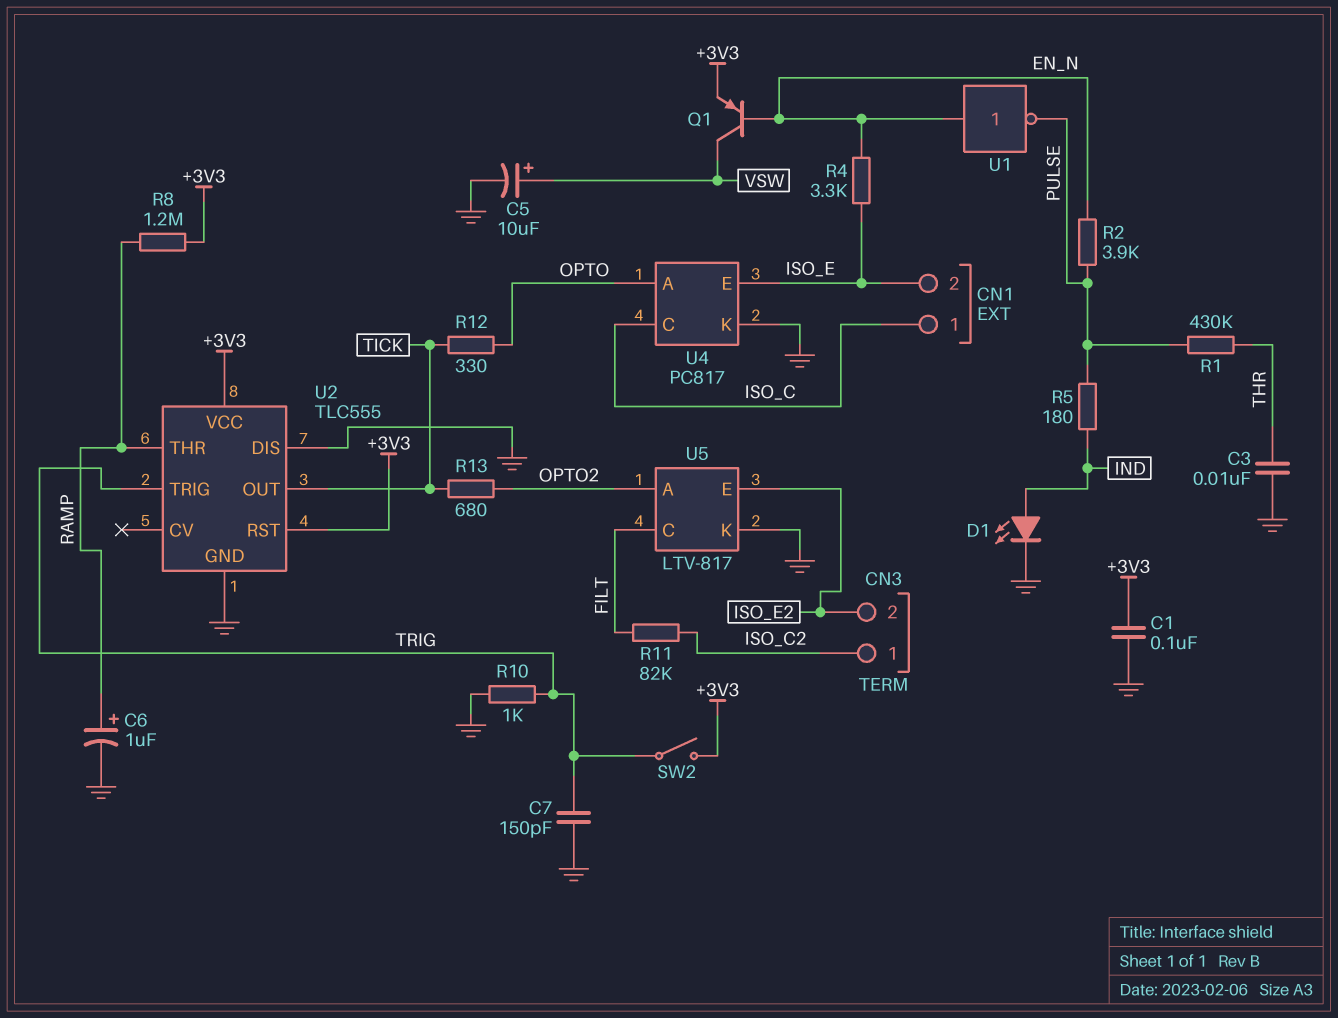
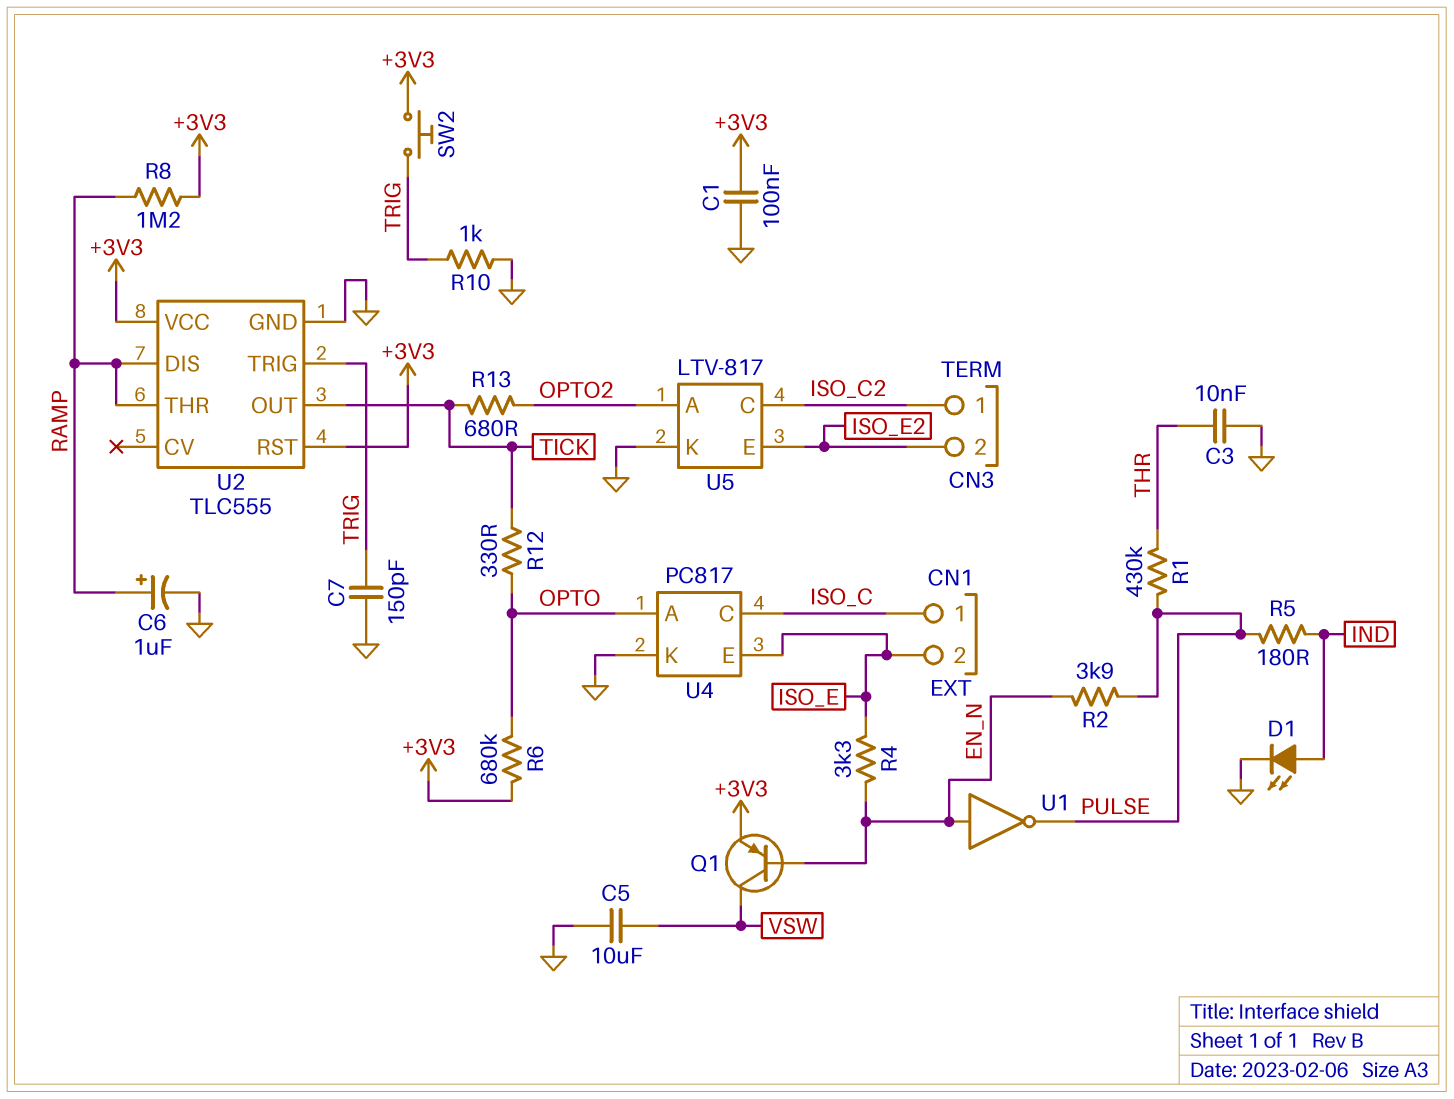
C5: 10uF (plus VSW, minus GND) -> 10uF (GND, VSW)
R6: none -> 680k (+3V3, OPTO)
R11: 82k (FILT, ISO_C2) -> none
SW2: switch (+3V3, TRIG) -> button (+3V3, TRIG)
U2 pin DIS: GND -> RAMP
U5 pin C: FILT -> ISO_C2

